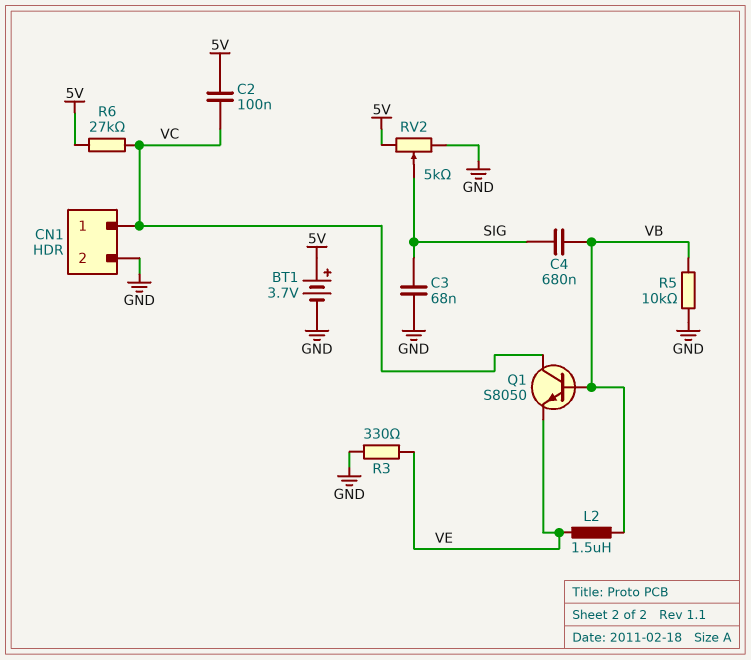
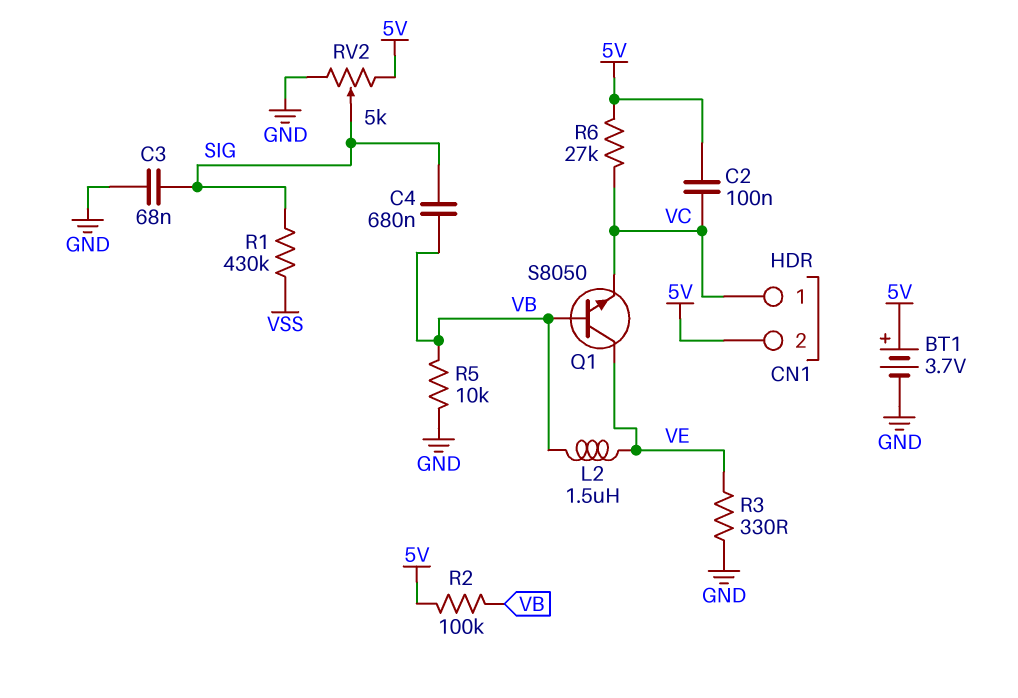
CN1 pin 2: GND -> 5V
Q1: NPN S8050 (B VB, C VC, E VE) -> NPN S8050 (B VB, C VE, E VC)
R1: none -> 430k (SIG, VSS)
R2: none -> 100k (5V, VB)

